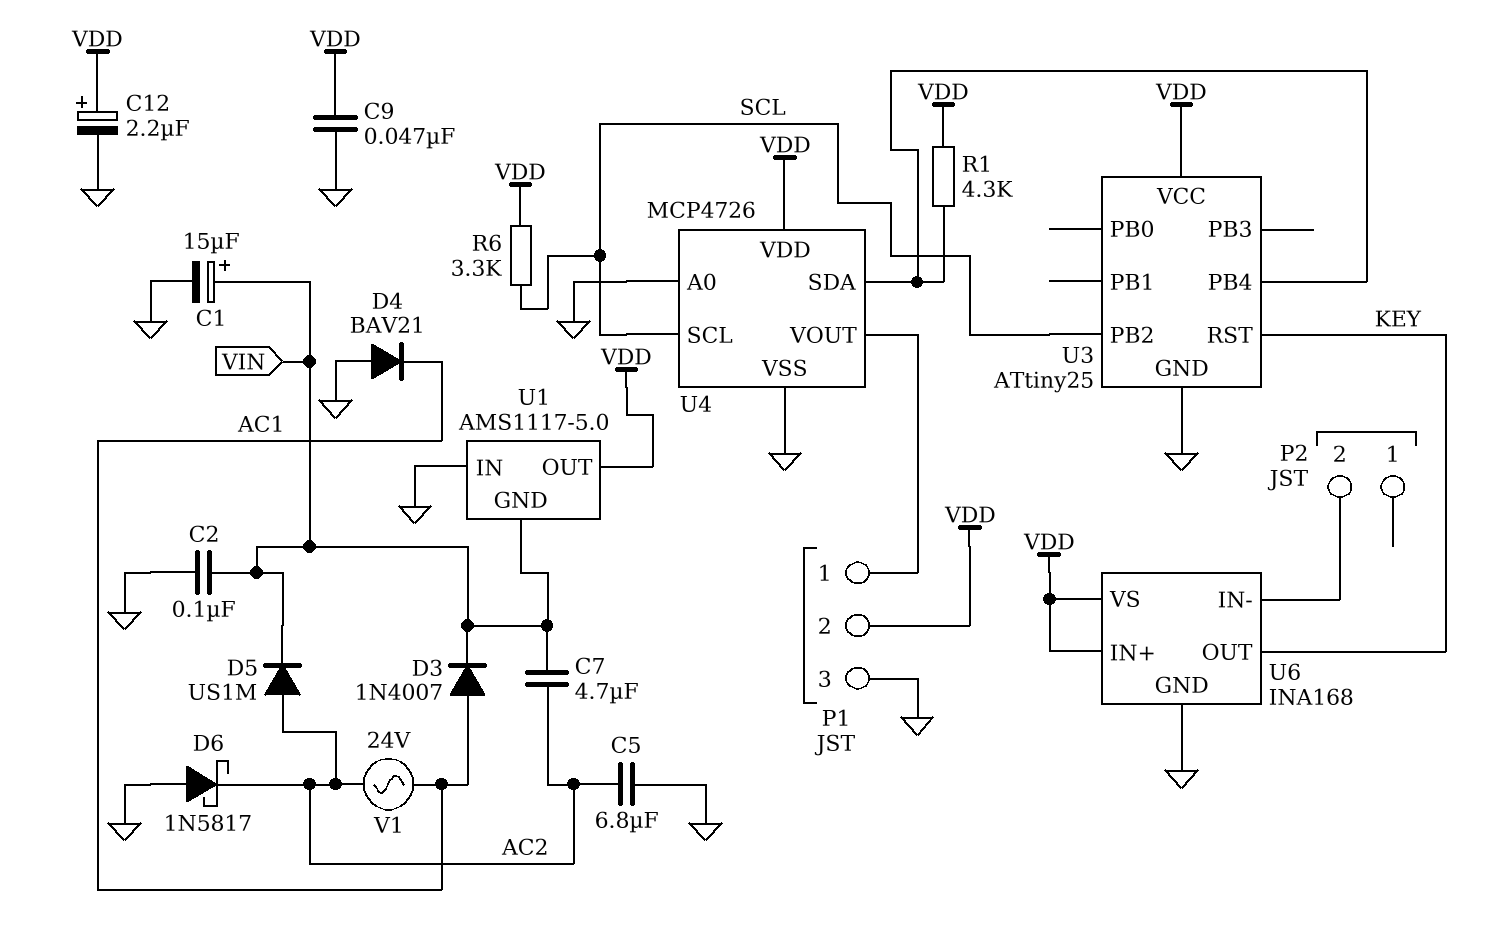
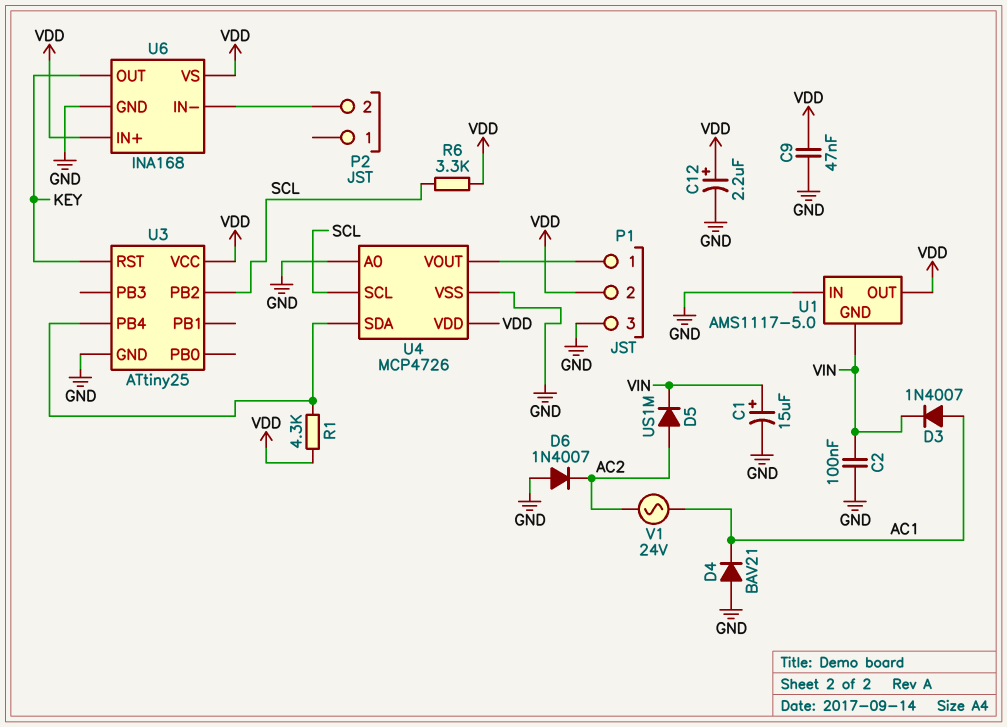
C5: 6.8uF (AC2, GND) -> none
C7: 4.7uF (AC2, VIN) -> none
D6: schottky 1N5817 (A GND, K AC2) -> diode 1N4007 (A GND, K AC2)

